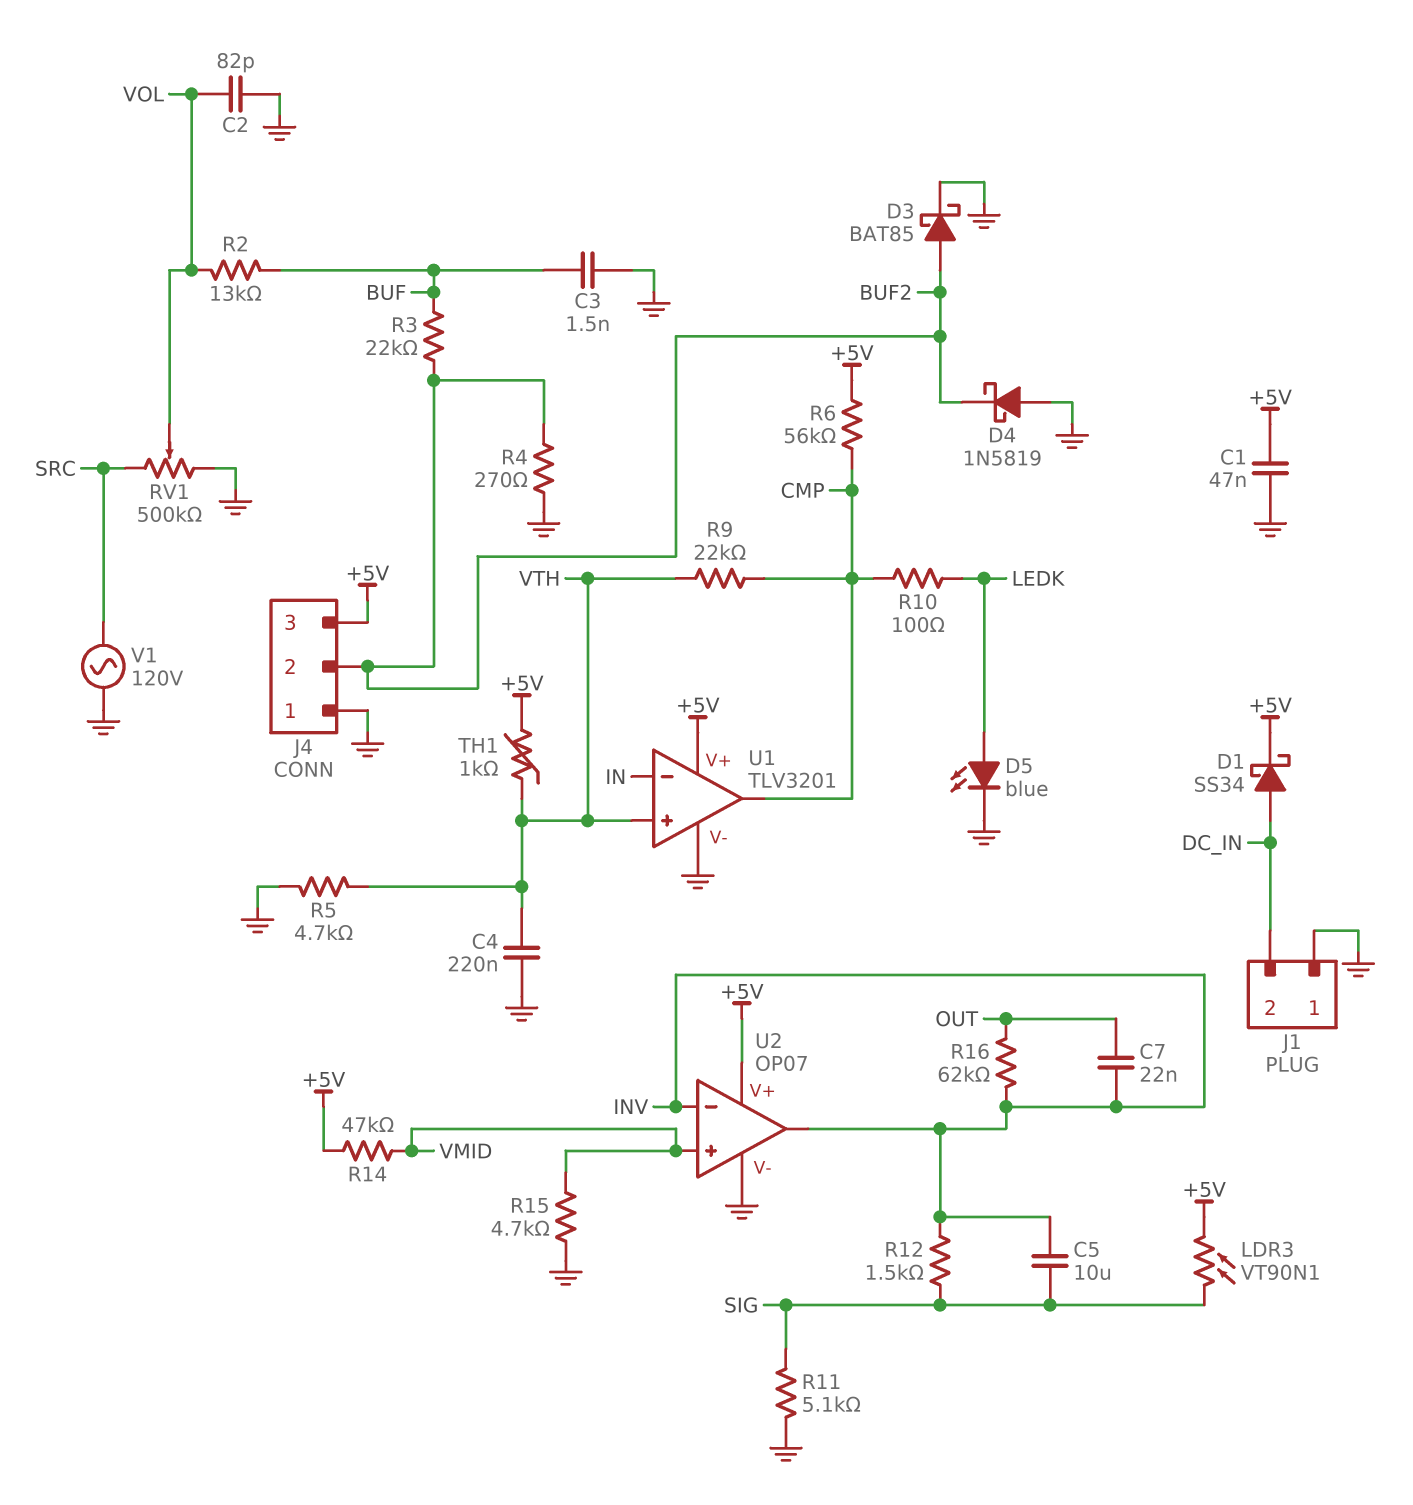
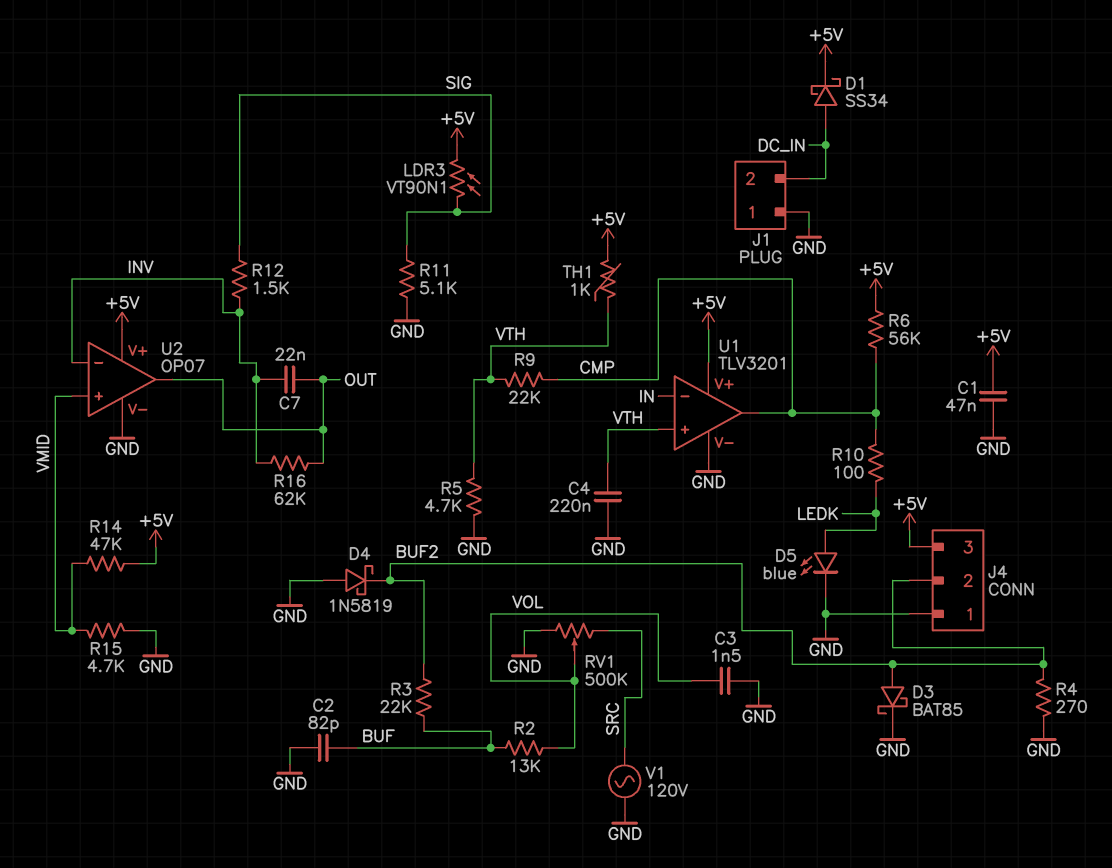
C2: 82pF (GND, VOL) -> 82pF (BUF, GND)
C3: 1.5nF (BUF, GND) -> 1.5nF (GND, VOL)
C5: 10uF (INV, SIG) -> none
U2 pin out: INV -> OUT

